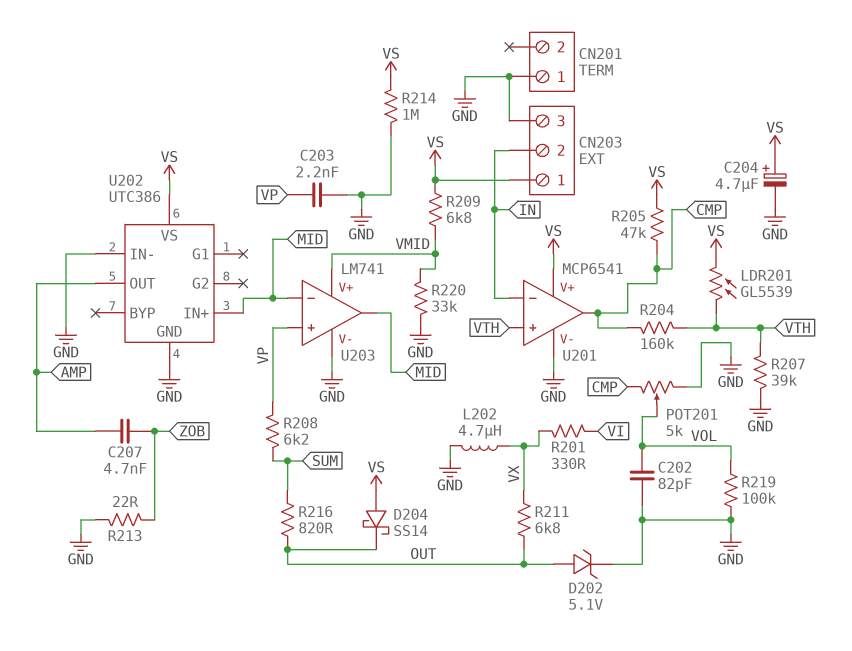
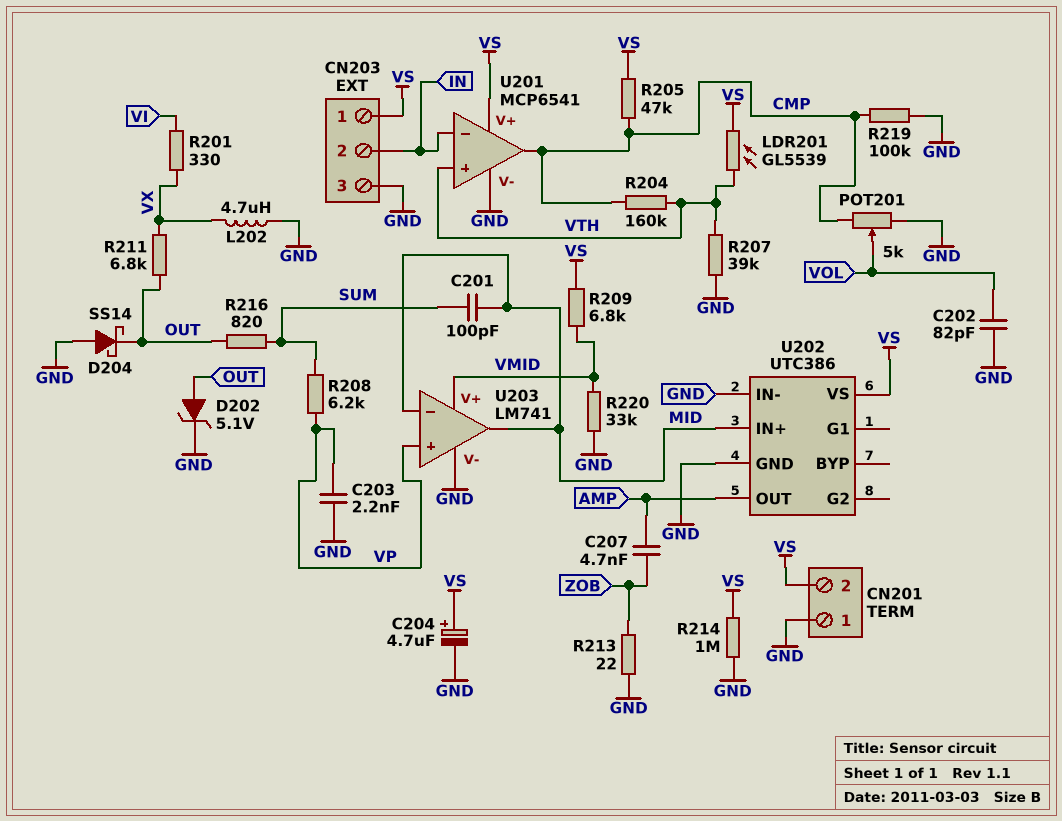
C201: none -> 100pF (MID, SUM)
CN201 pin 2: none -> VS
D204: schottky SS14 (A VS, K OUT) -> schottky SS14 (A GND, K OUT)
R219: 100k (GND, VOL) -> 100k (CMP, GND)

